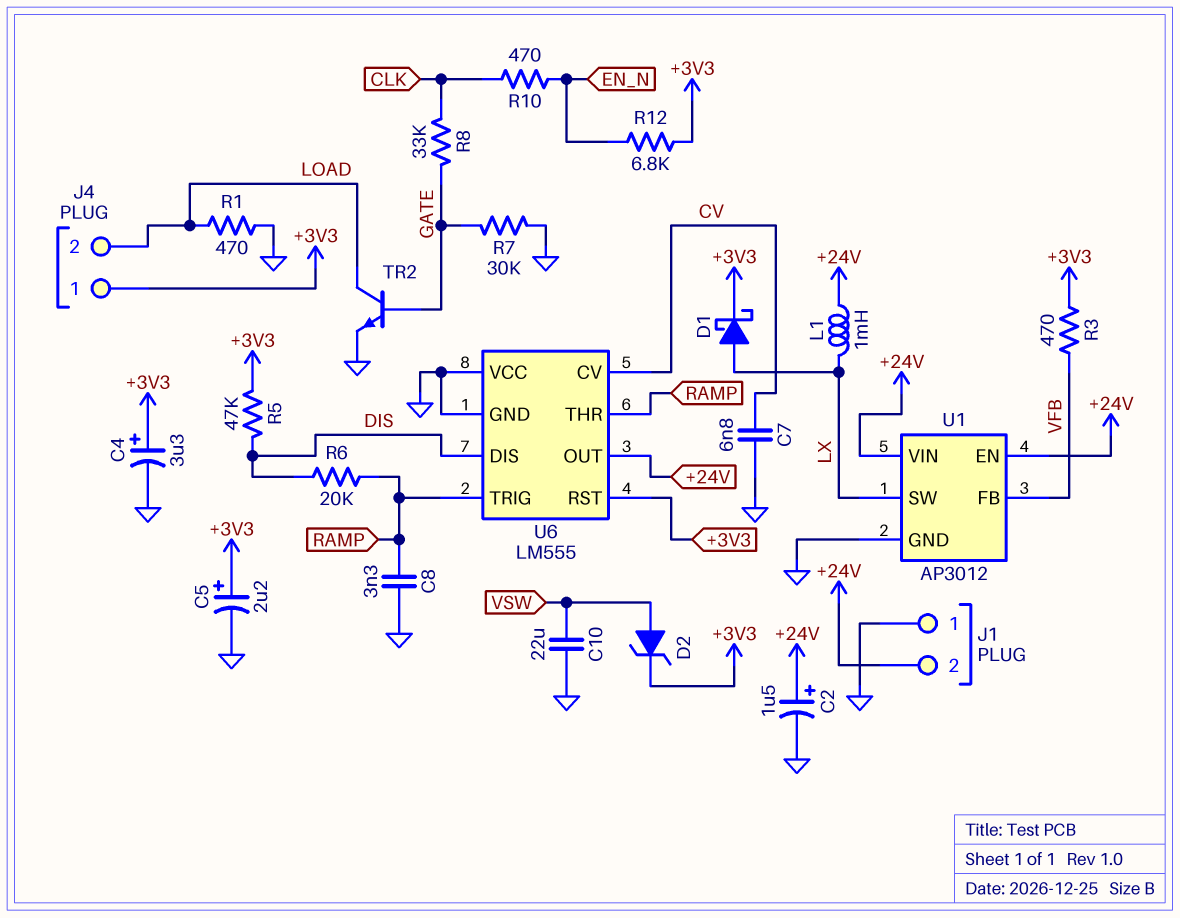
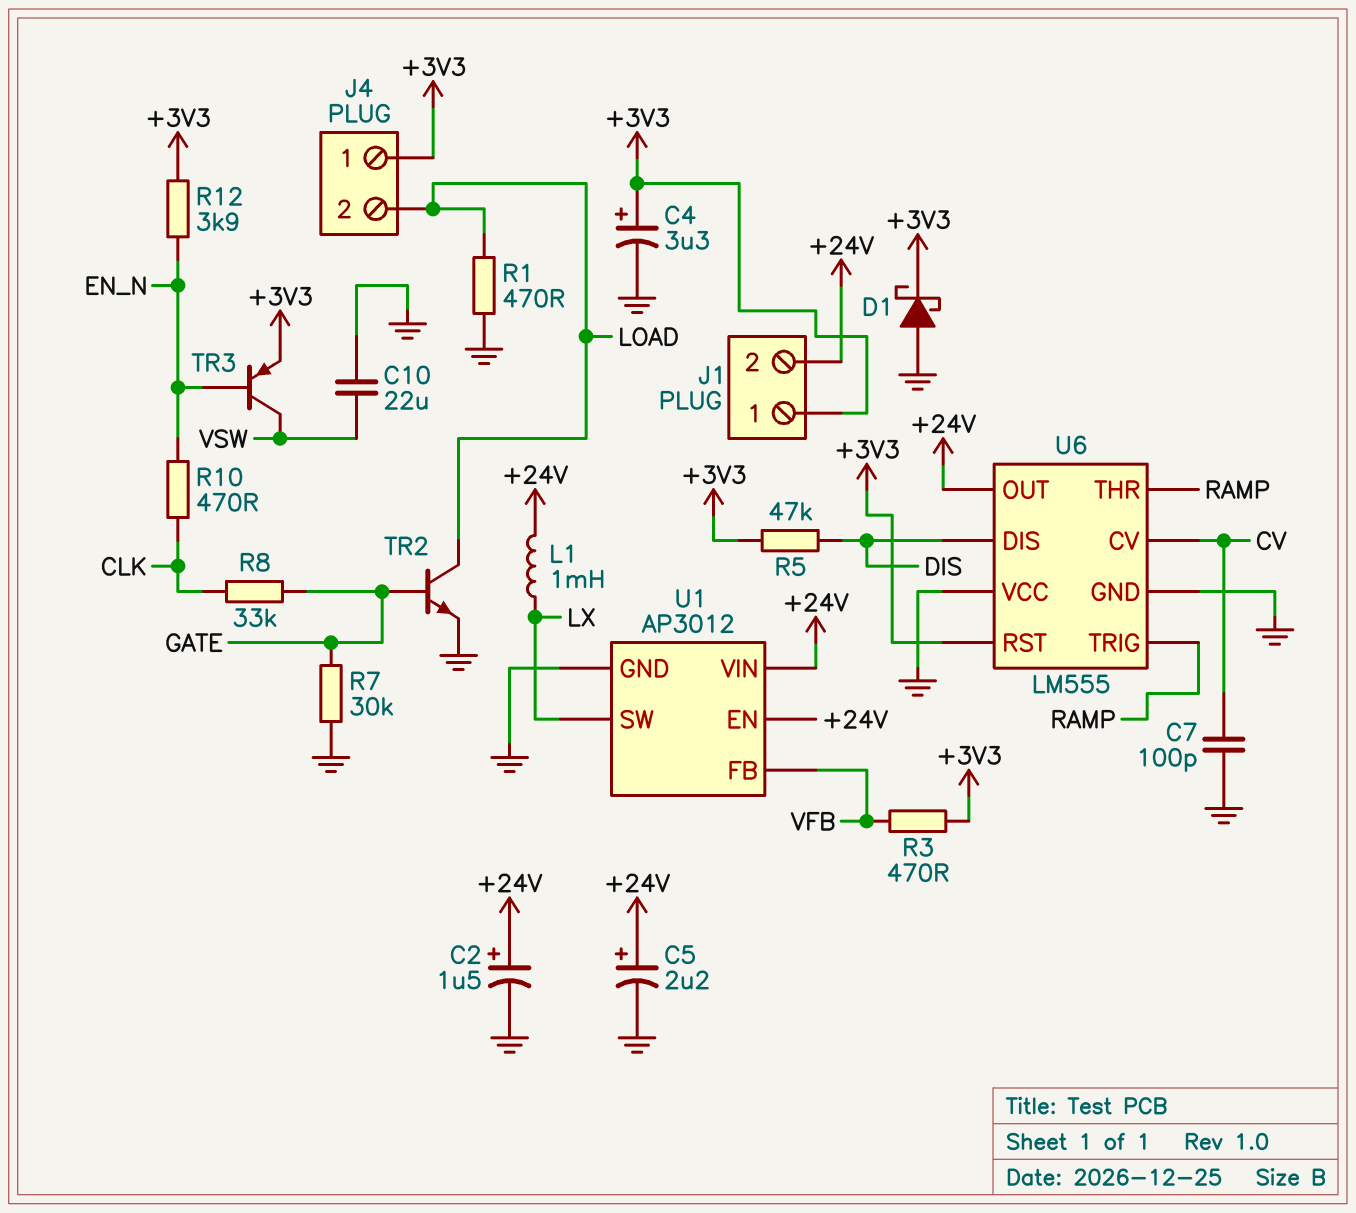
C5: 2.2uF (plus +3V3, minus GND) -> 2.2uF (plus +24V, minus GND)
C7: 6.8nF (CV, GND) -> 100pF (CV, GND)
C8: 3.3nF (GND, RAMP) -> none
D1: schottky (A LX, K +3V3) -> schottky (A GND, K +3V3)
D2: zener (A VSW, K +3V3) -> none
J1 pin 1: GND -> +3V3
R6: 20k (DIS, RAMP) -> none
R12: 6.8k (+3V3, EN_N) -> 3.9k (+3V3, EN_N)
TR3: none -> PNP (B EN_N, C VSW, E +3V3)

